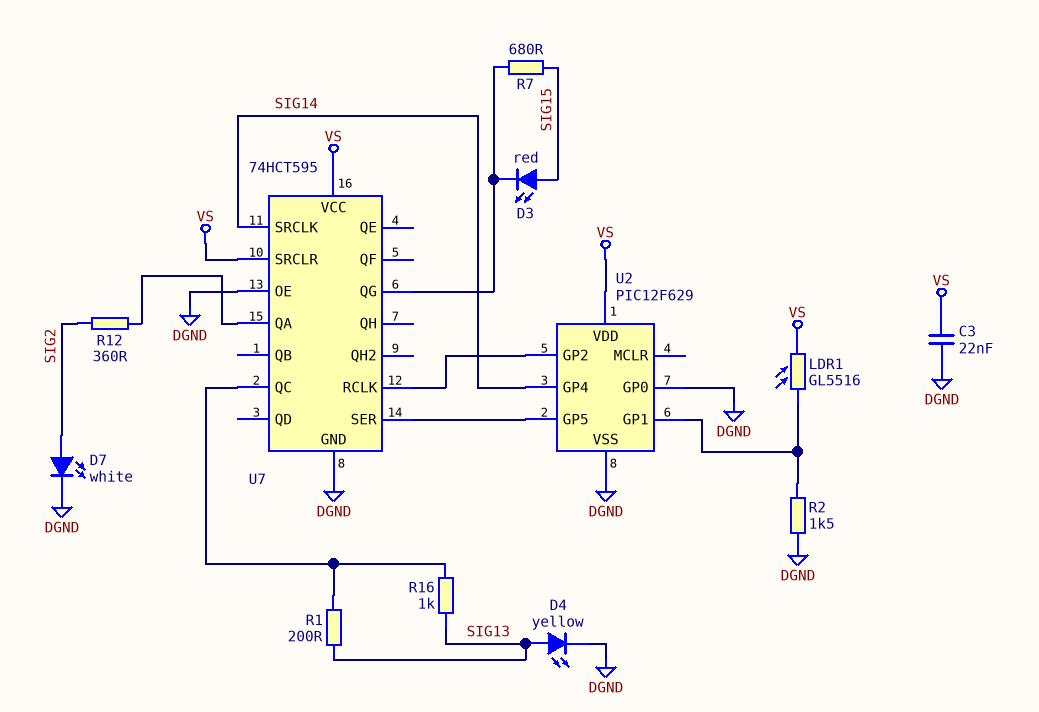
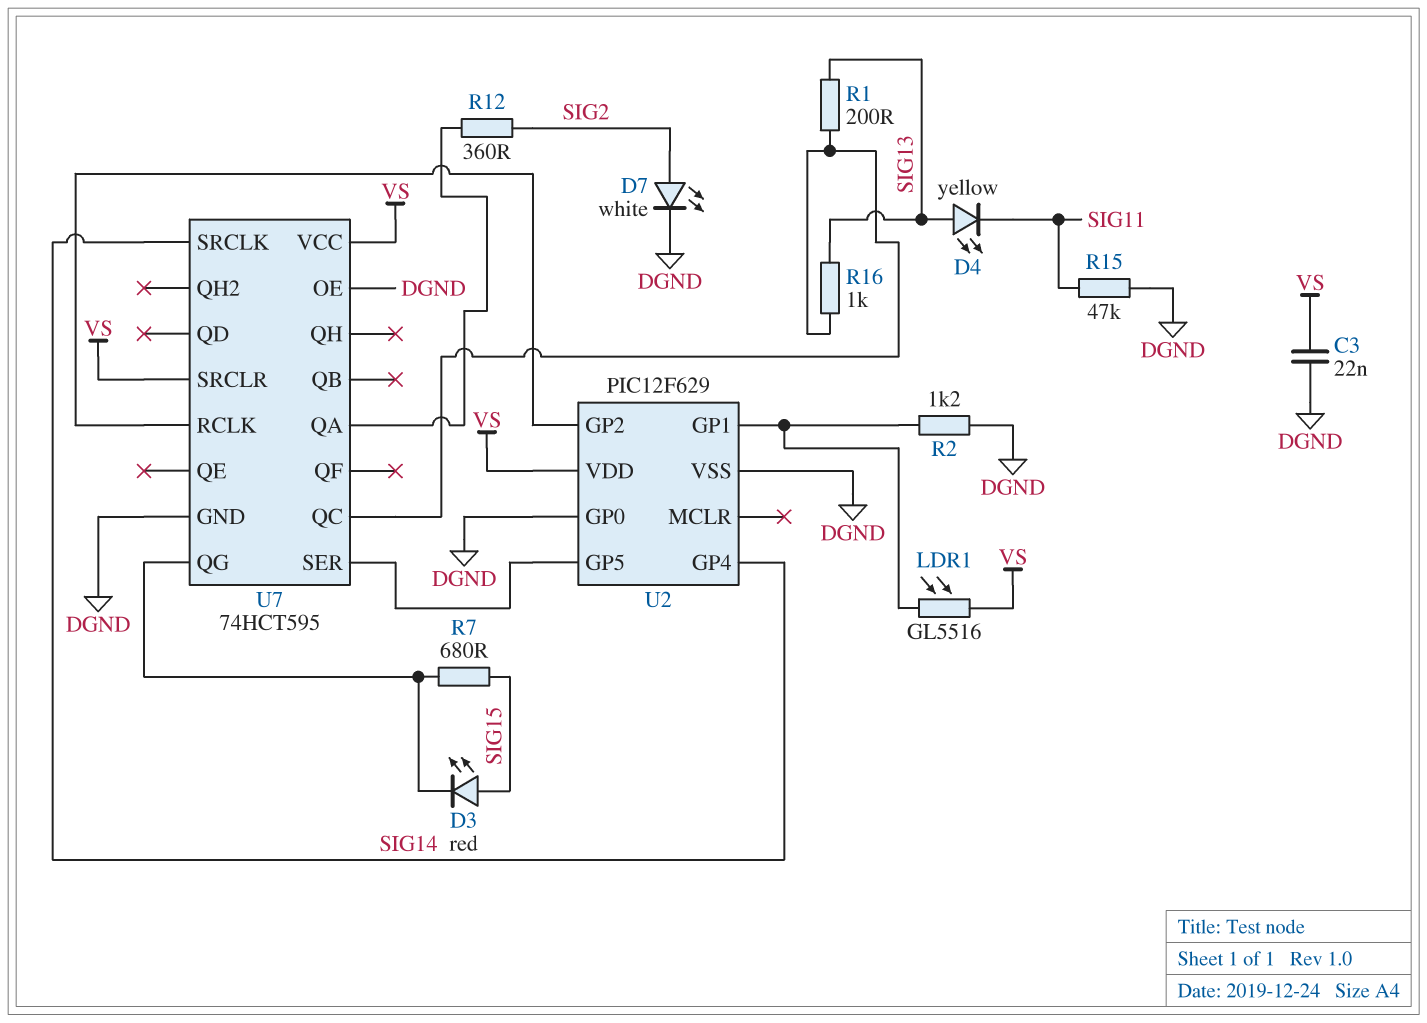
D4: LED yellow (A SIG13, K DGND) -> LED yellow (A SIG13, K SIG11)
R2: 1.5k (DGND, U2/GP1) -> 1.2k (DGND, U2/GP1)
R15: none -> 47k (DGND, SIG11)

